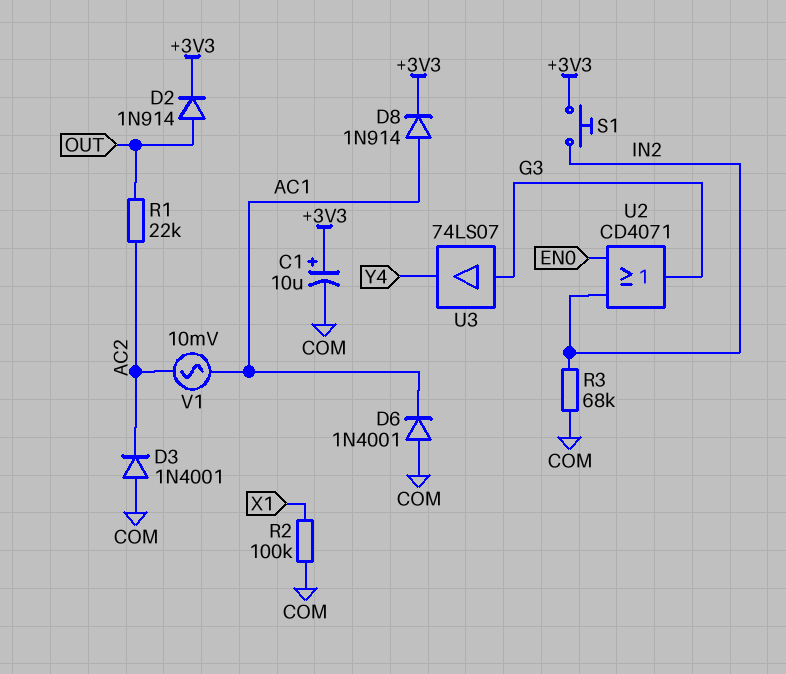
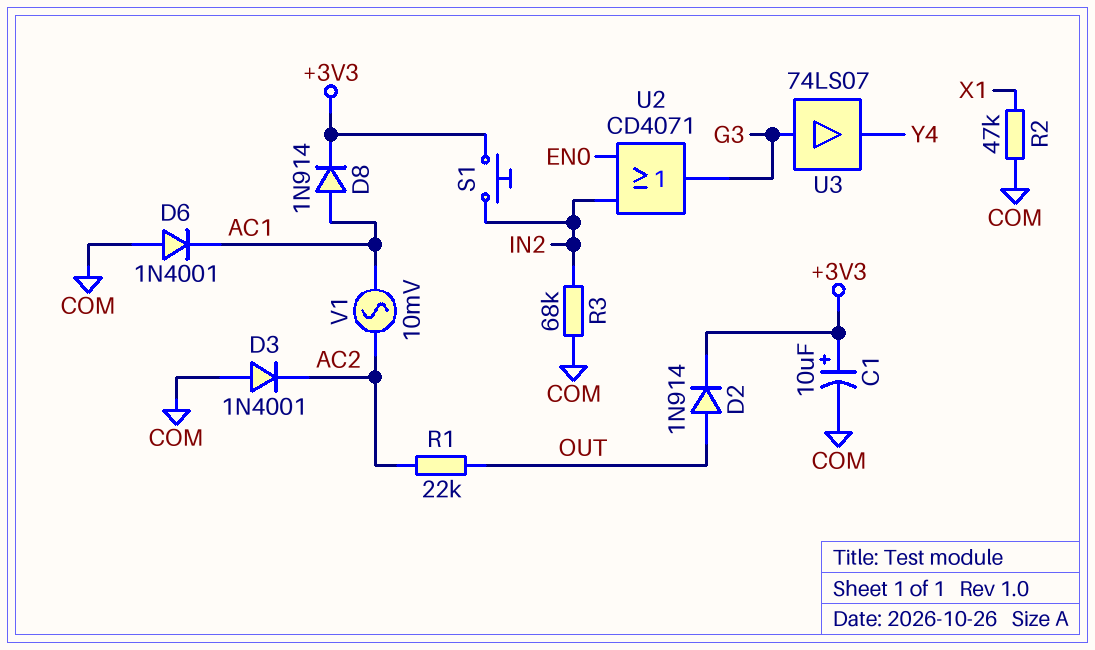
R2: 100k (COM, X1) -> 47k (COM, X1)

